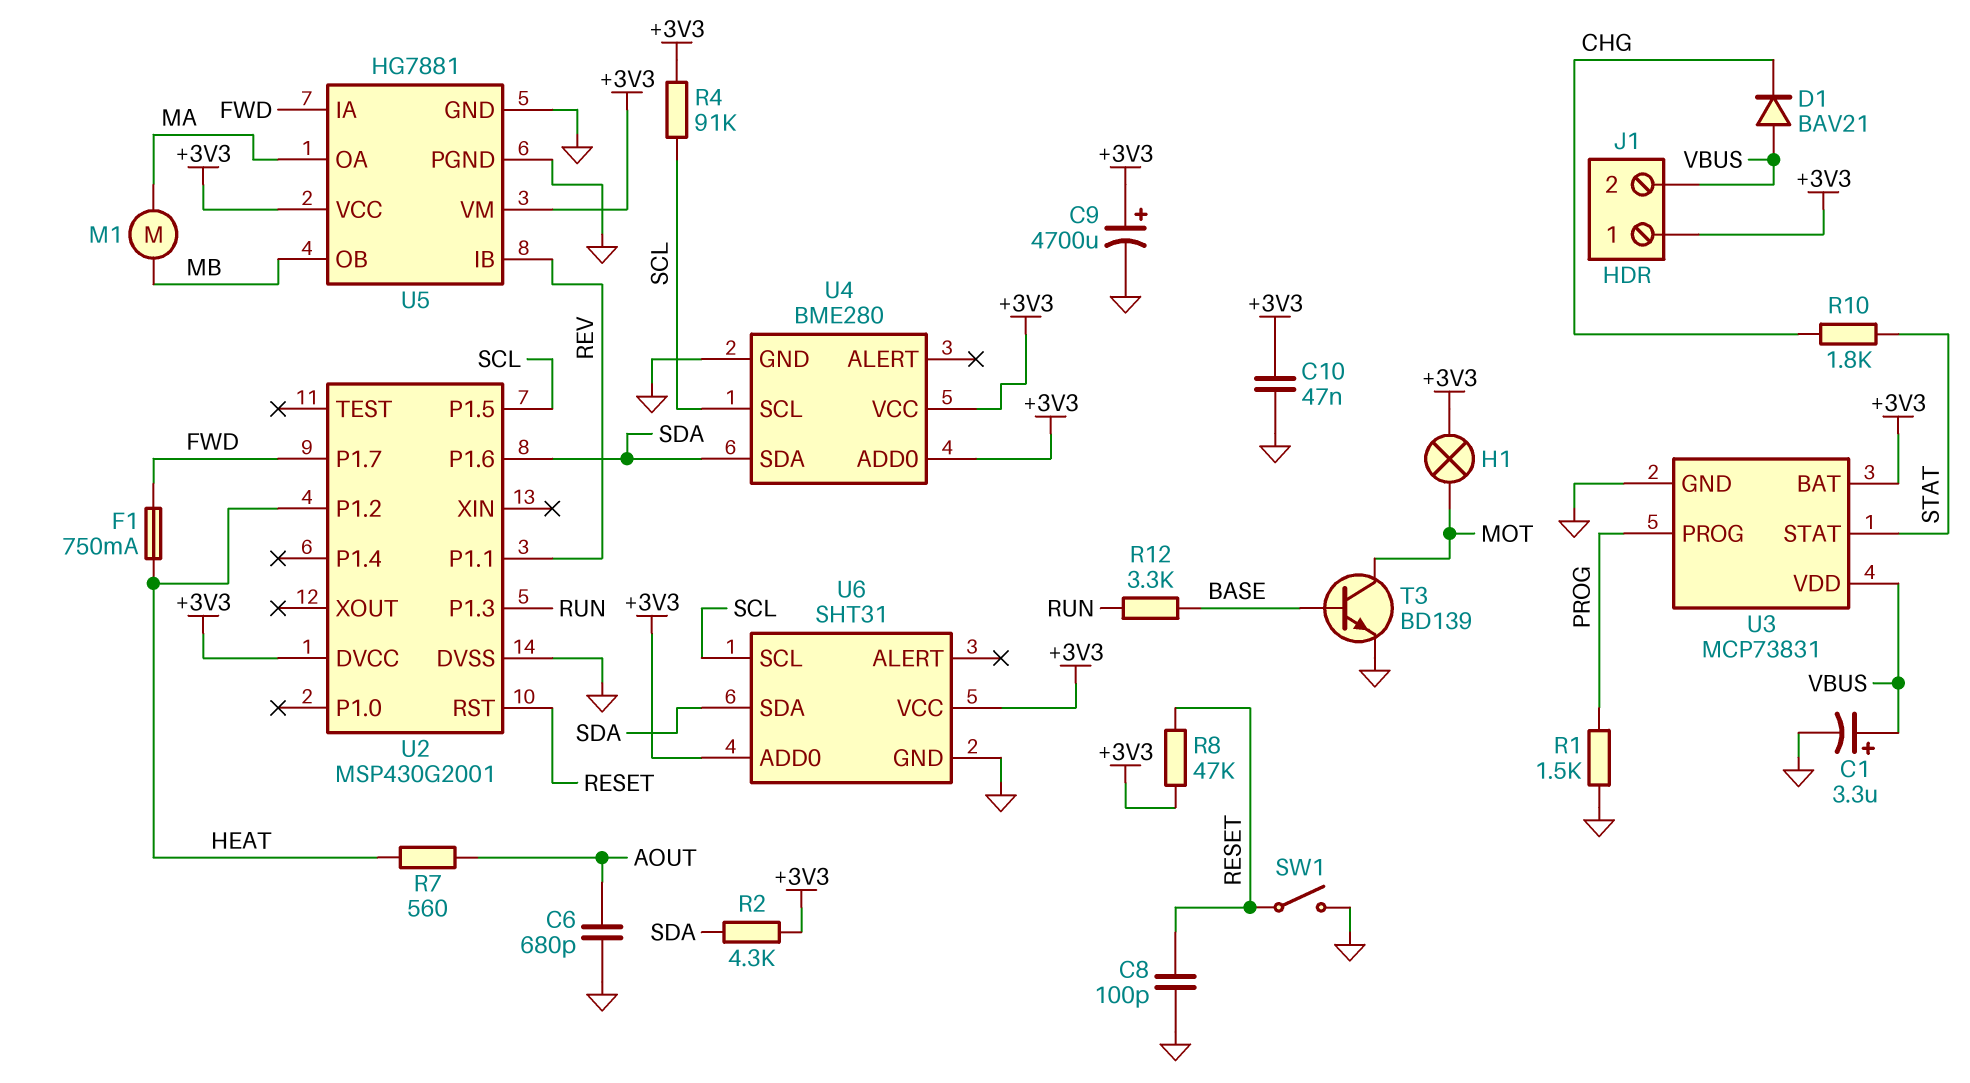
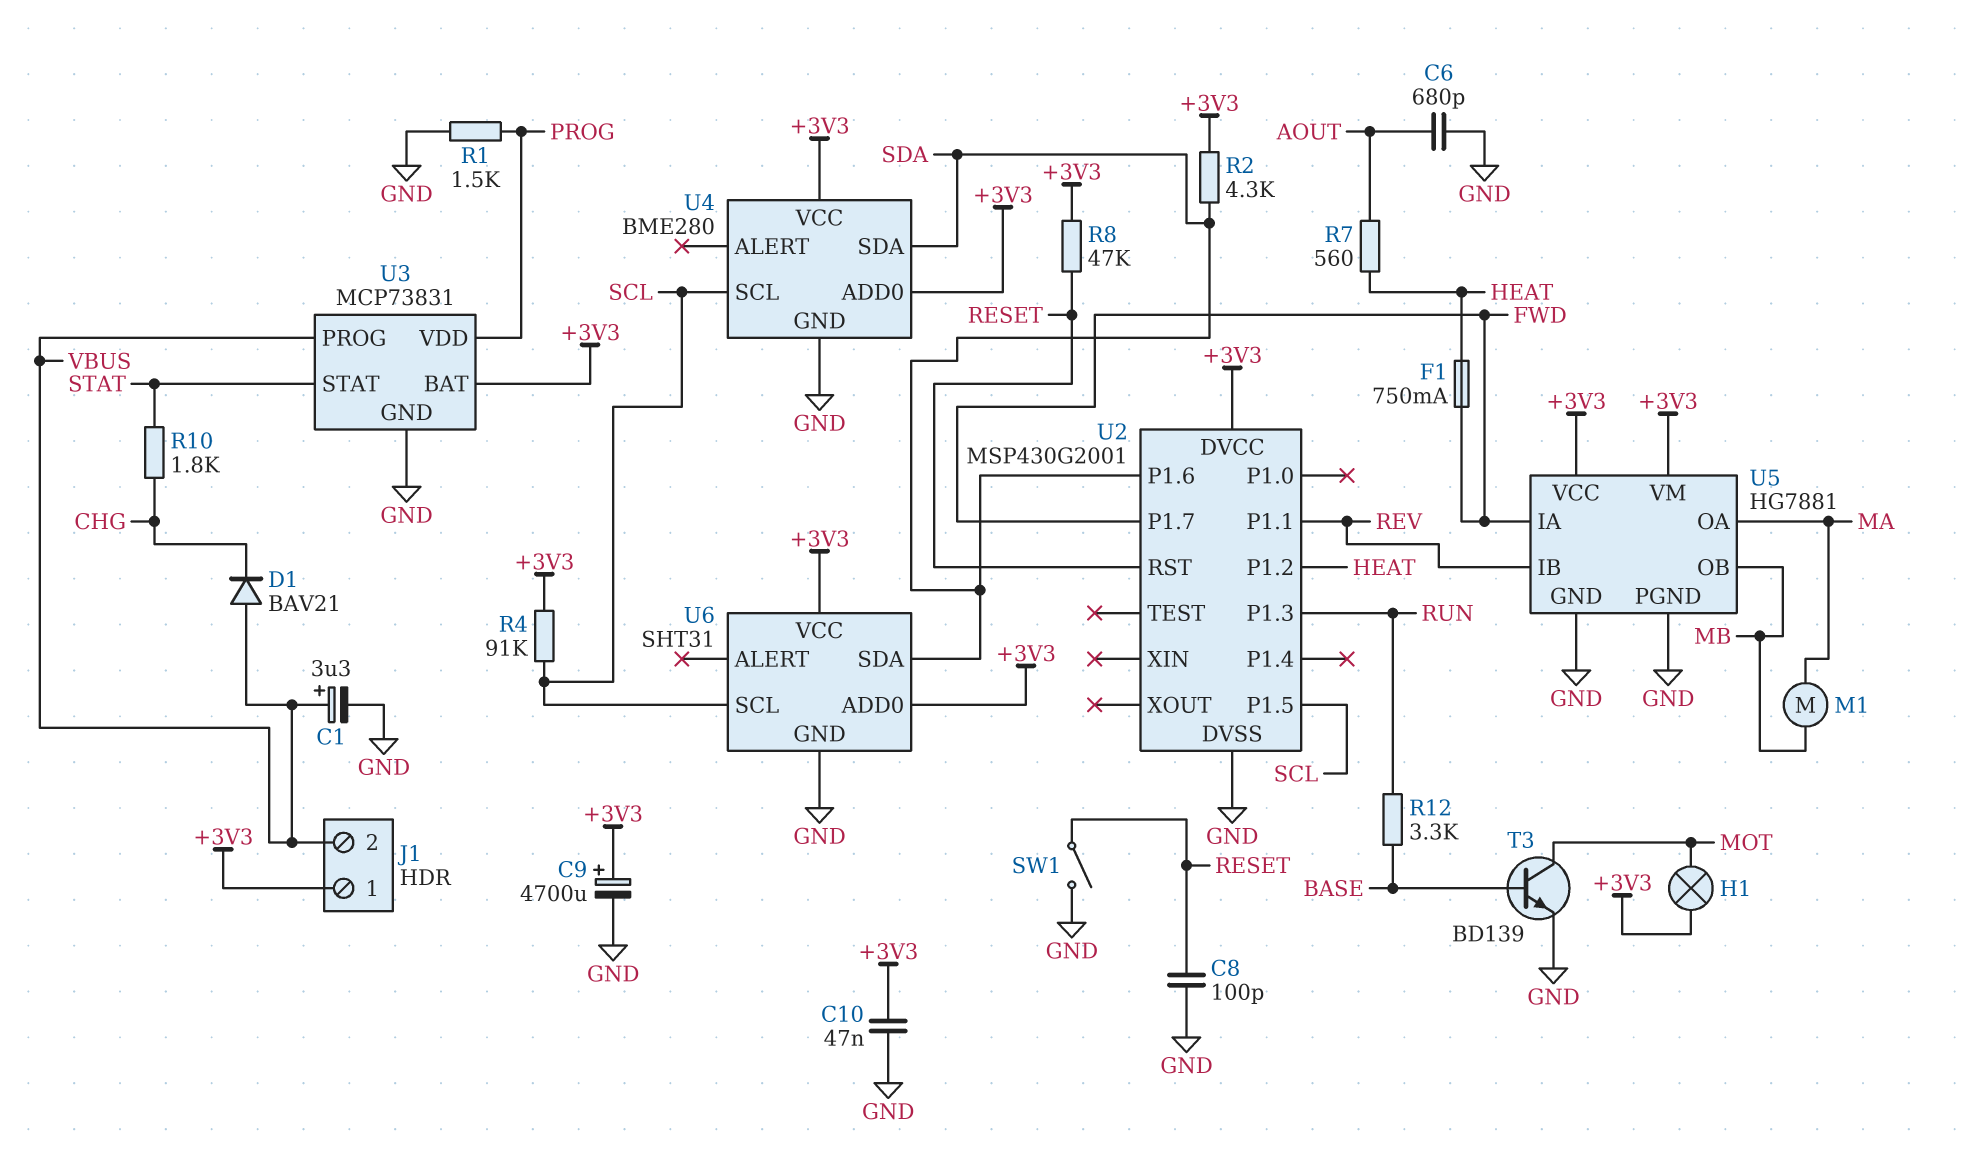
U3 pin PROG: PROG -> VBUS
U3 pin VDD: VBUS -> PROG

